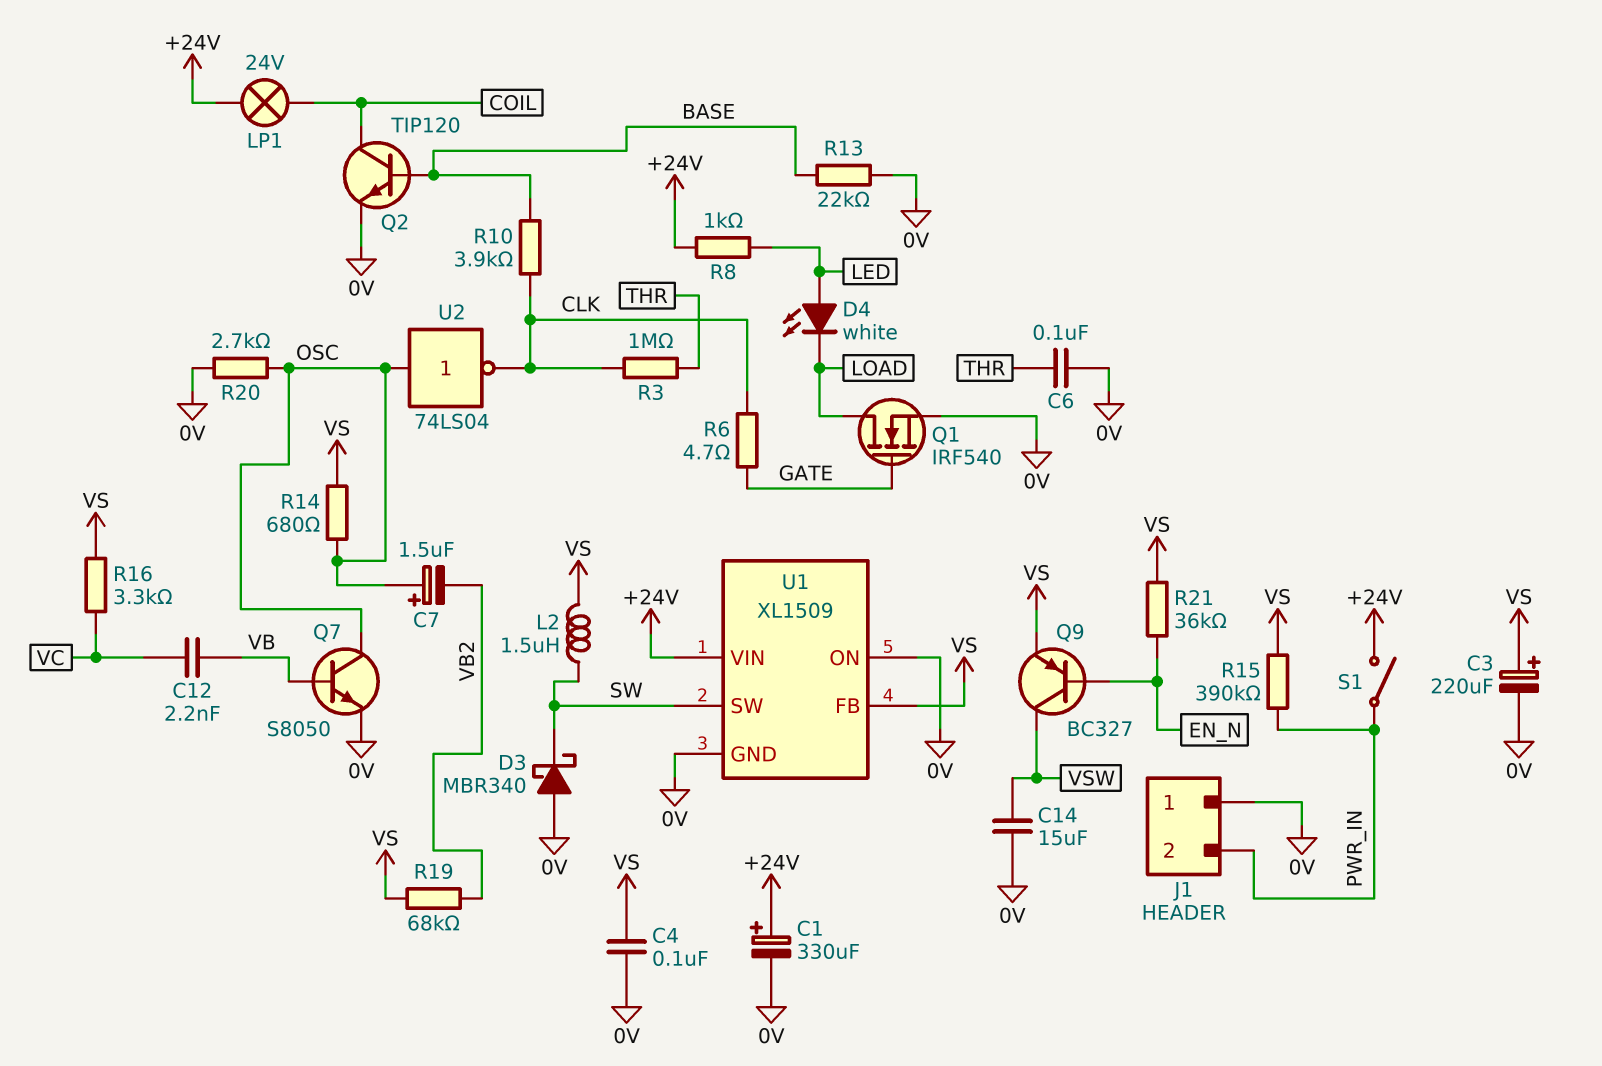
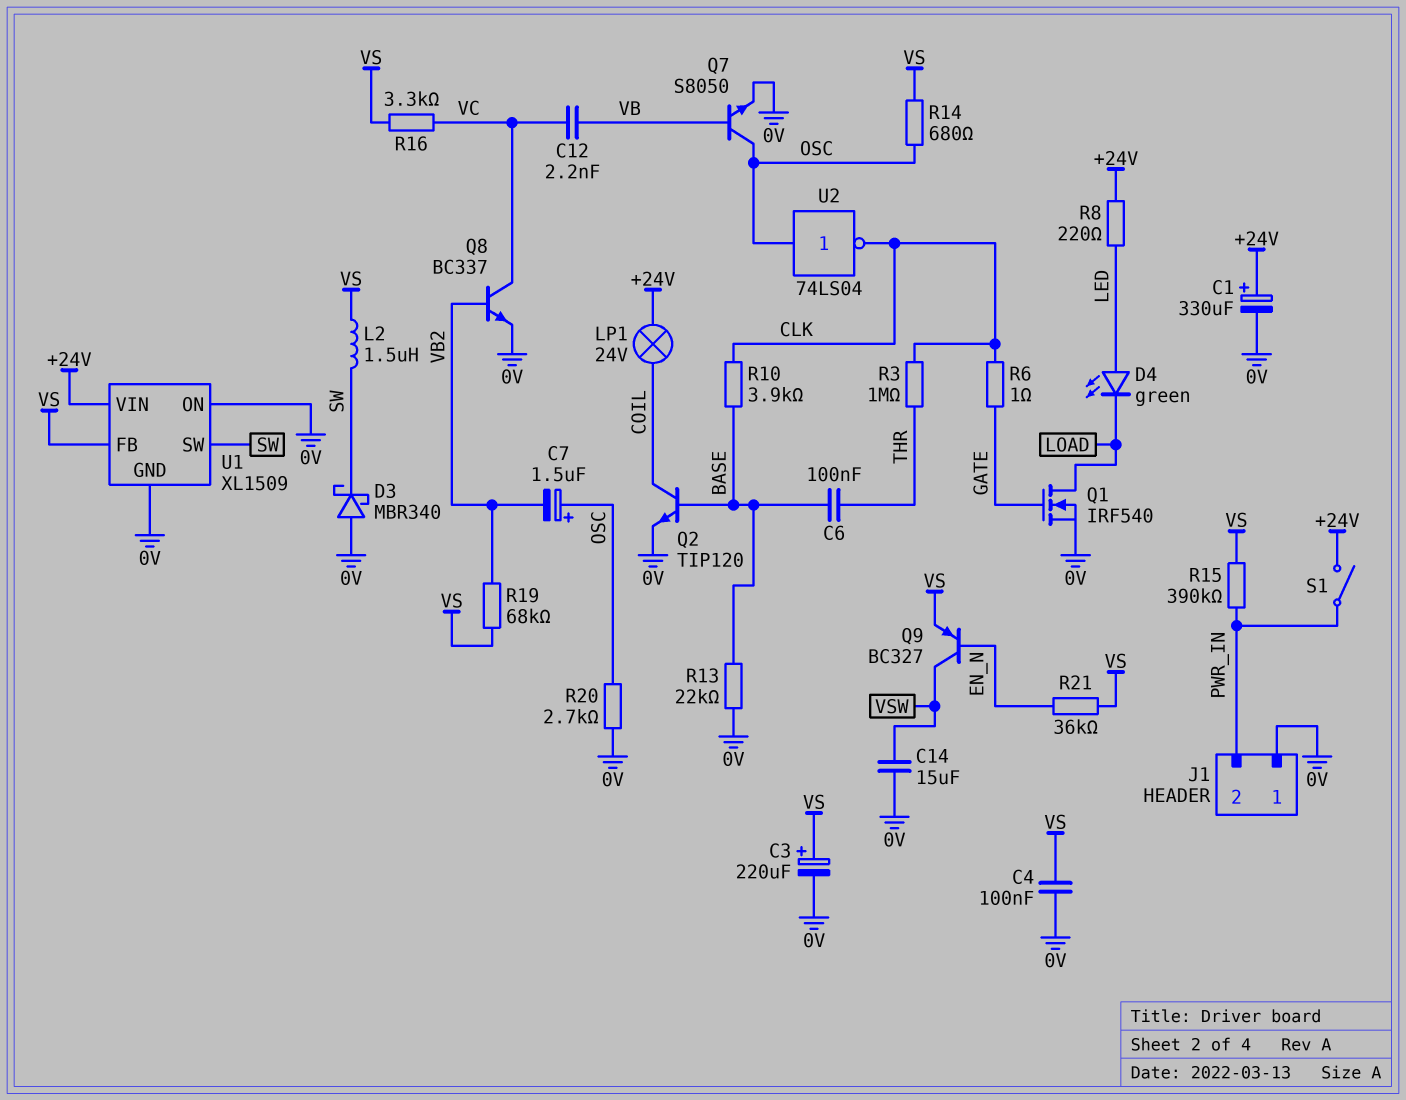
C6: 100nF (0V, THR) -> 100nF (BASE, THR)
D4: LED white (A LED, K LOAD) -> LED green (A LED, K LOAD)
Q8: none -> NPN BC337 (B VB2, C VC, E 0V)
R6: 4.7 (CLK, GATE) -> 1 (CLK, GATE)
R8: 1k (+24V, LED) -> 220 (+24V, LED)

